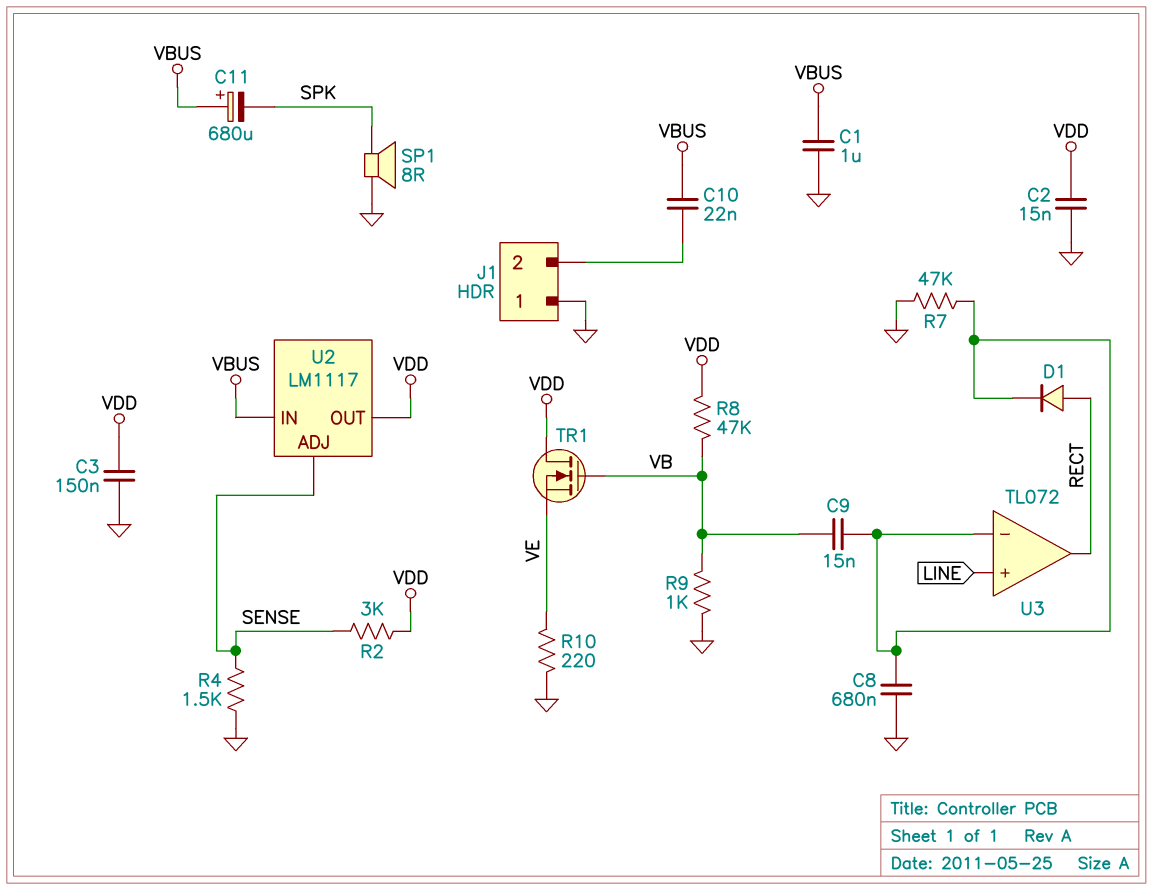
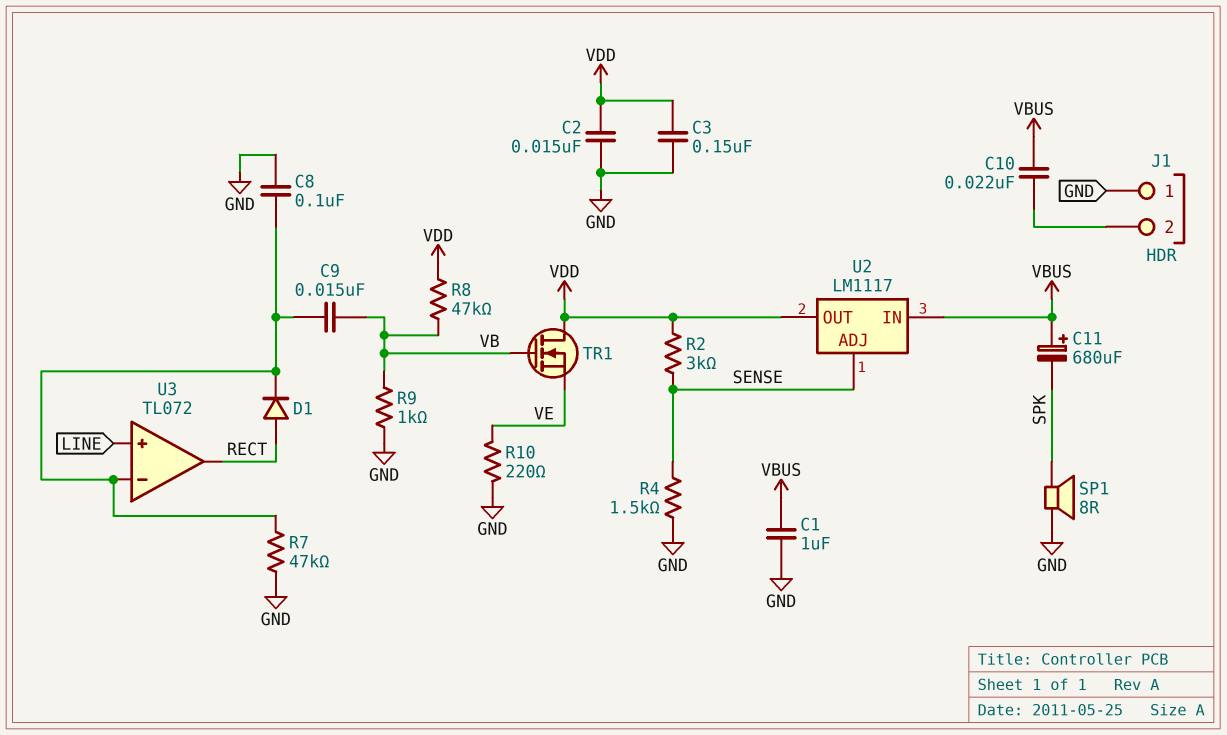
C8: 680nF (GND, U3/in-) -> 100nF (GND, U3/in-)

